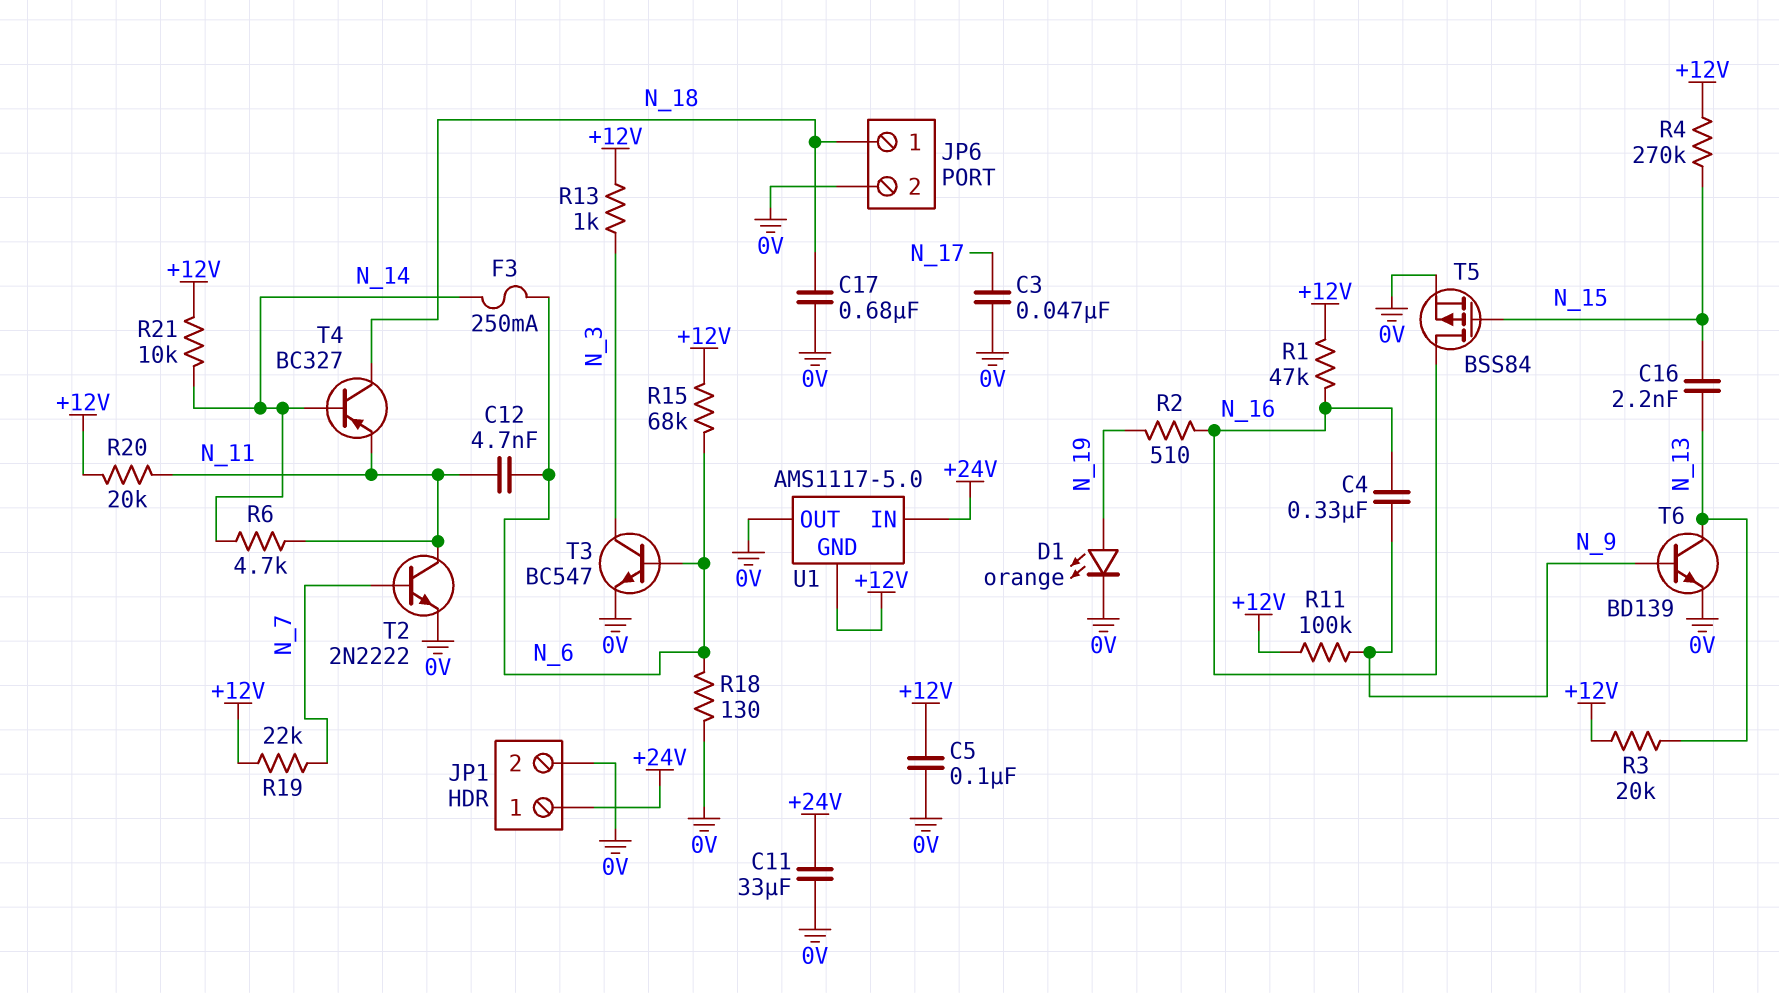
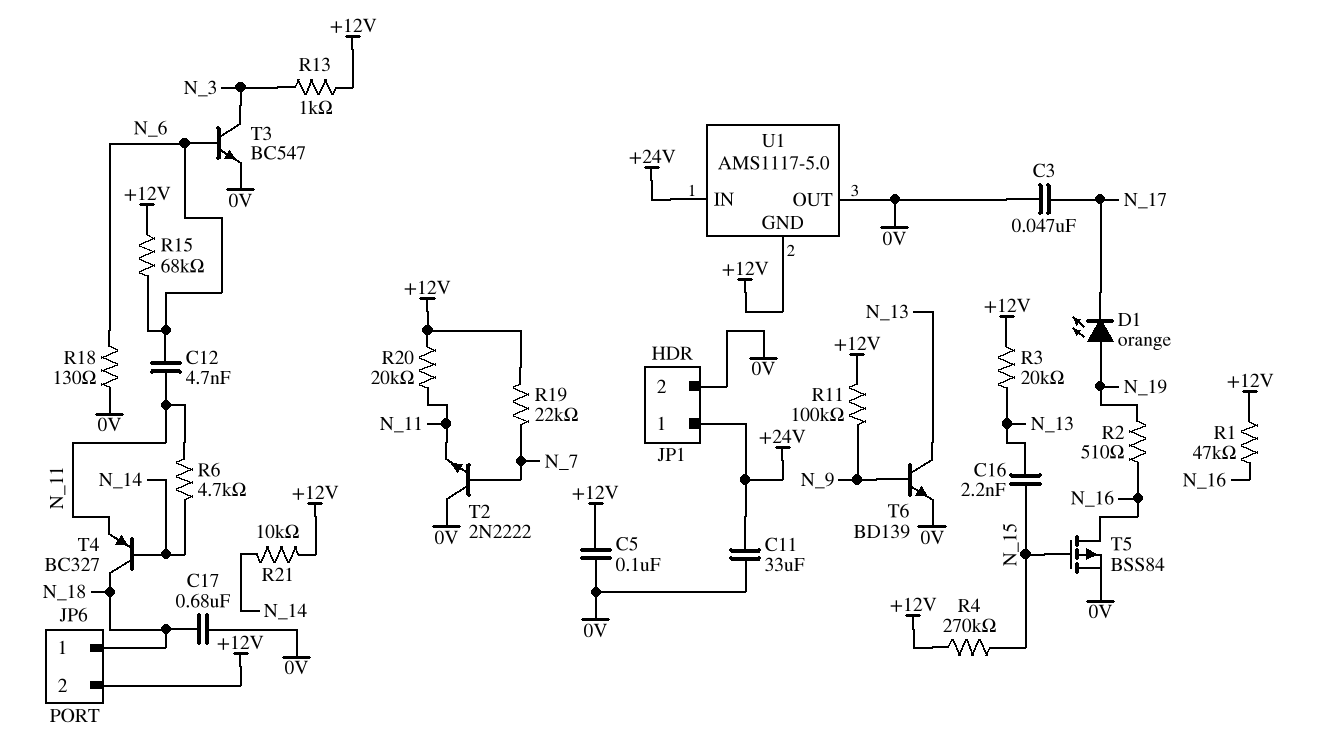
C4: 330nF (N_9, N_16) -> none
D1: LED orange (A N_19, K 0V) -> LED orange (A N_19, K N_17)
F3: 250mA (N_6, N_14) -> none
JP6 pin 2: 0V -> +12V
T2: NPN 2N2222 (B N_7, C N_11, E 0V) -> NPN 2N2222 (B N_7, C 0V, E N_11)

